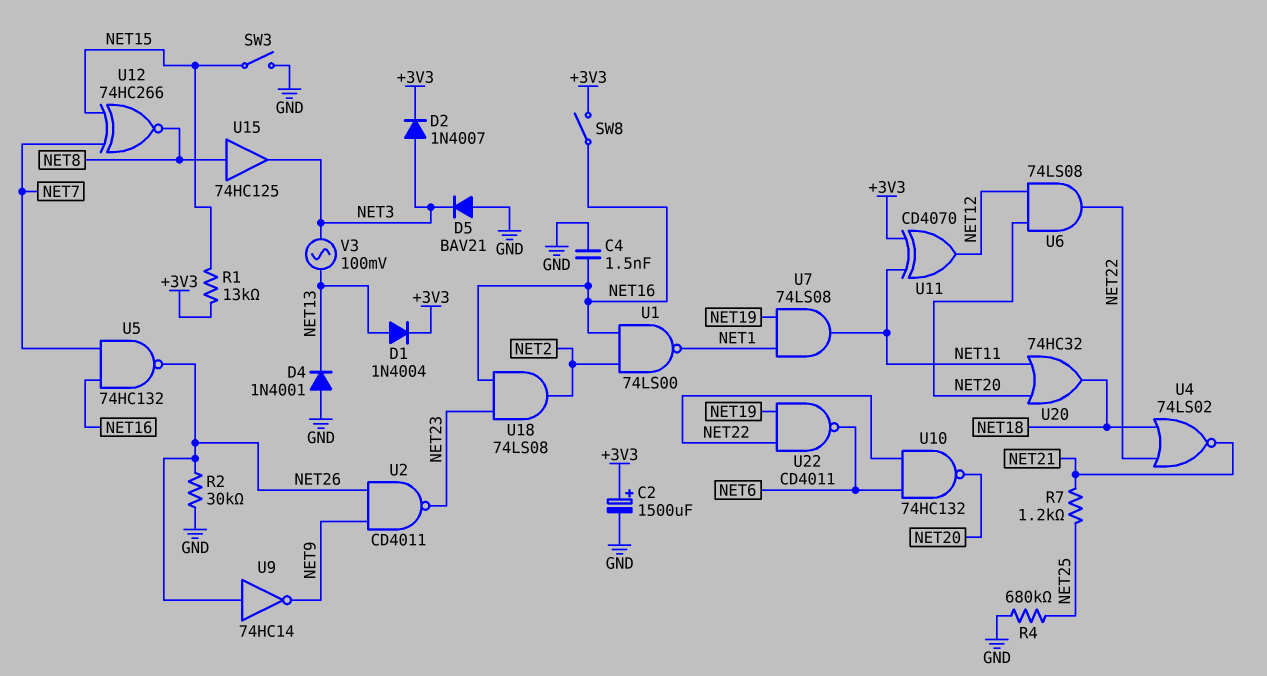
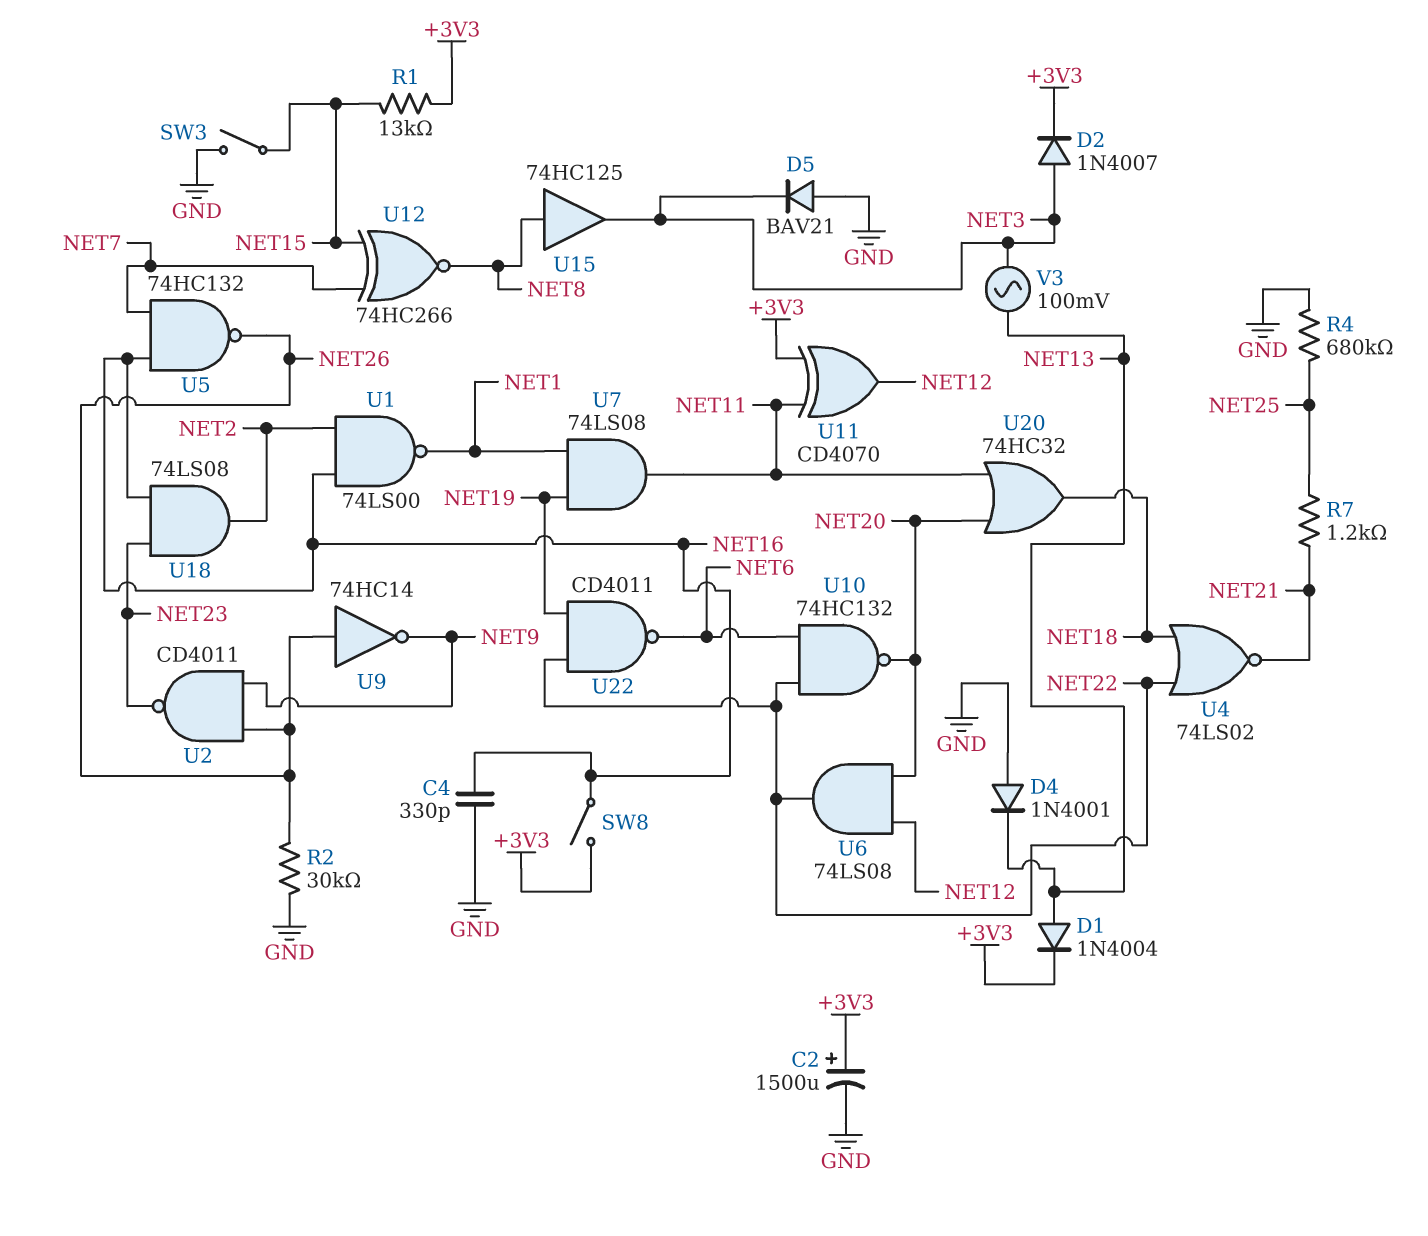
C4: 1.5nF (GND, NET16) -> 330pF (GND, NET16)

